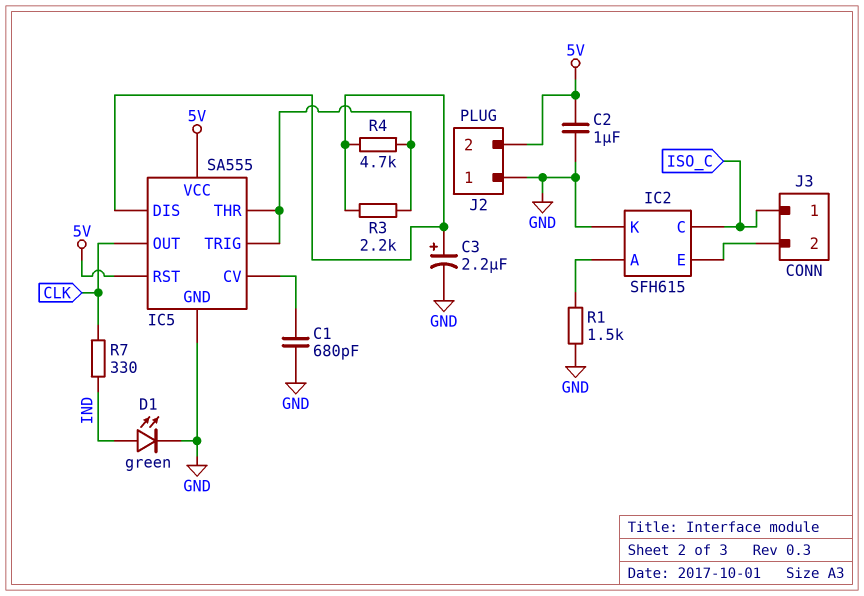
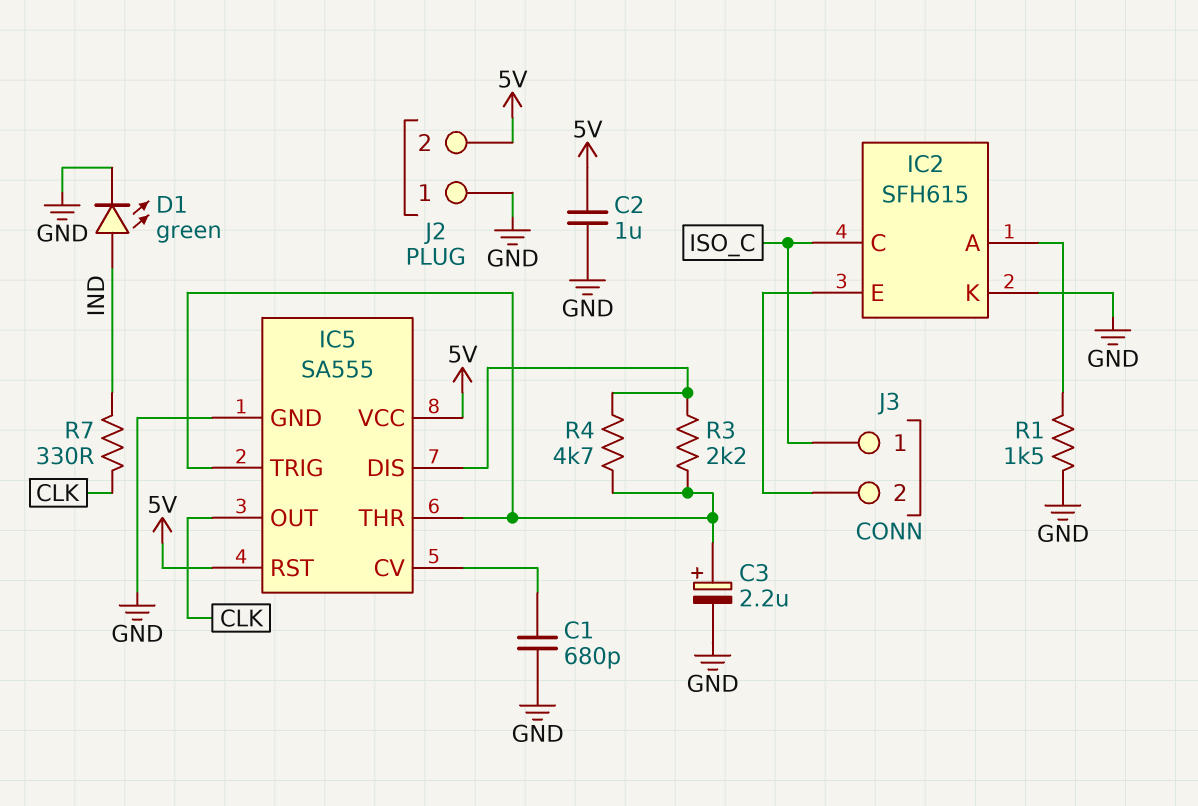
C3: 2.2uF (plus IC5/DIS, minus GND) -> 2.2uF (plus IC5/THR, minus GND)

